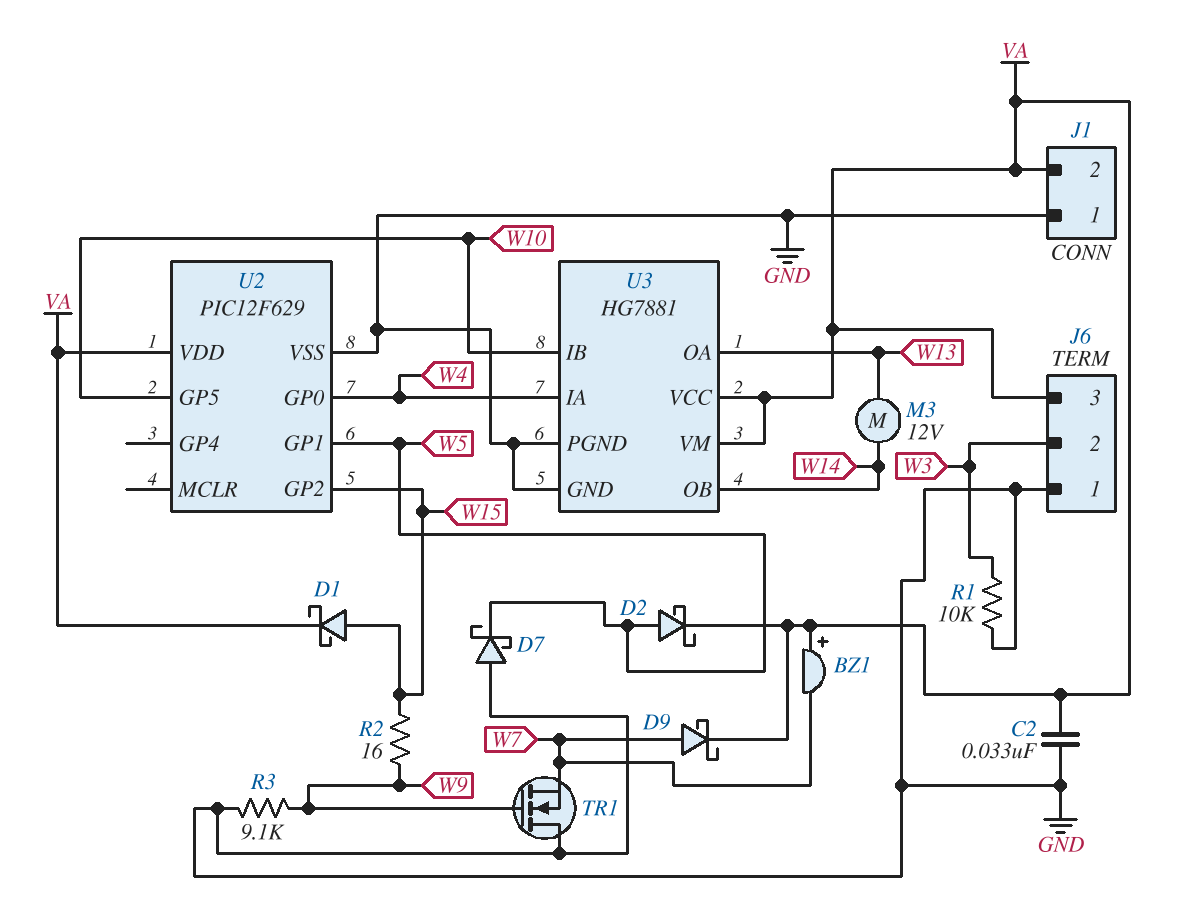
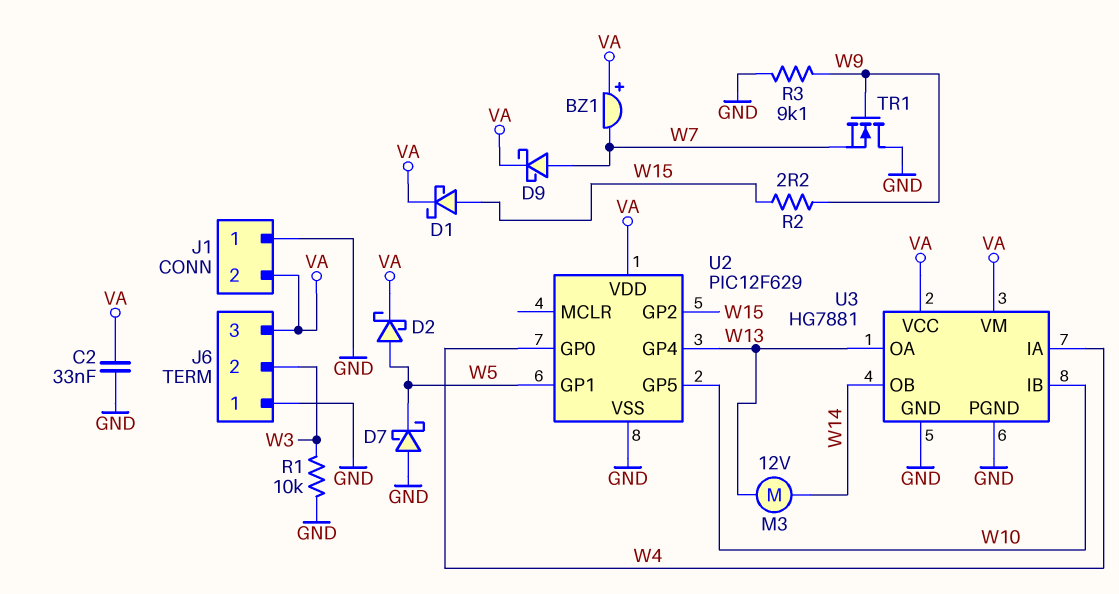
R2: 16 (W9, W15) -> 2.2 (W9, W15)
U2 pin GP4: none -> W13

